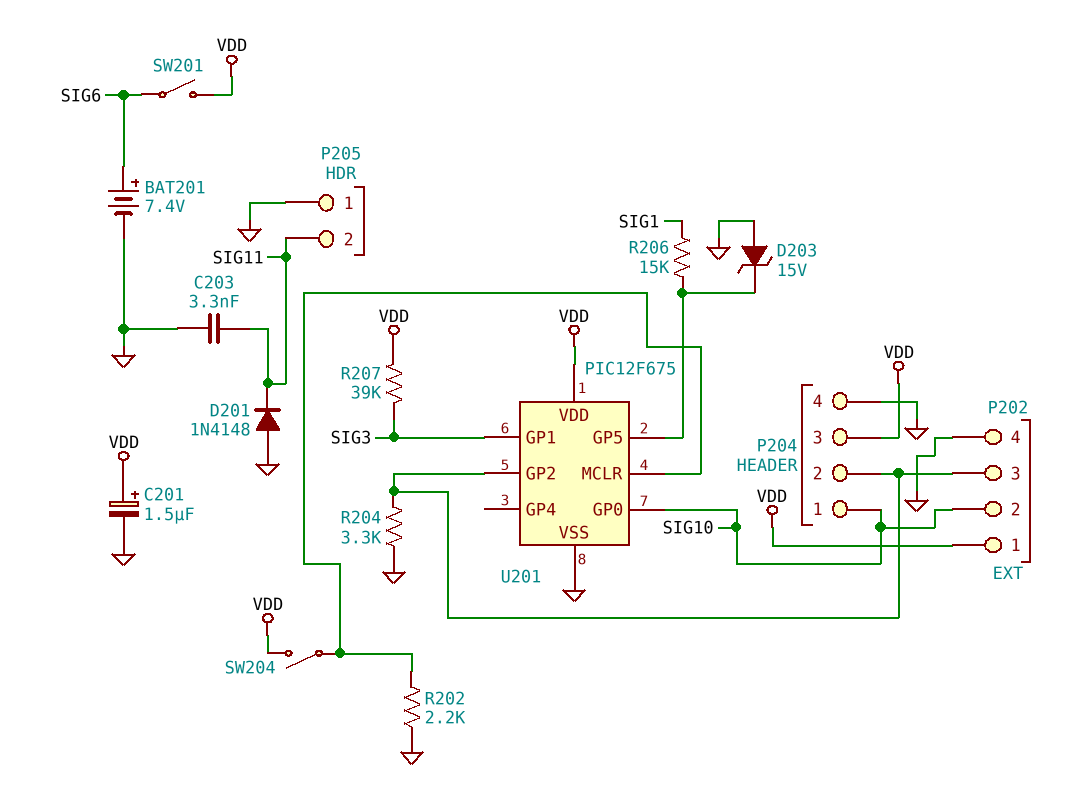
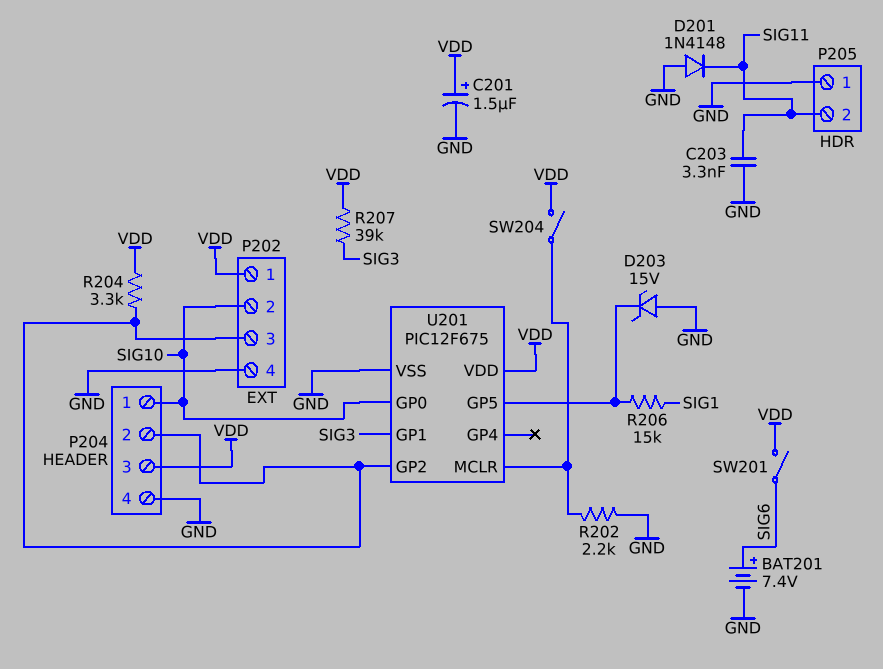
R204: 3.3k (GND, P202/3) -> 3.3k (P202/3, VDD)

